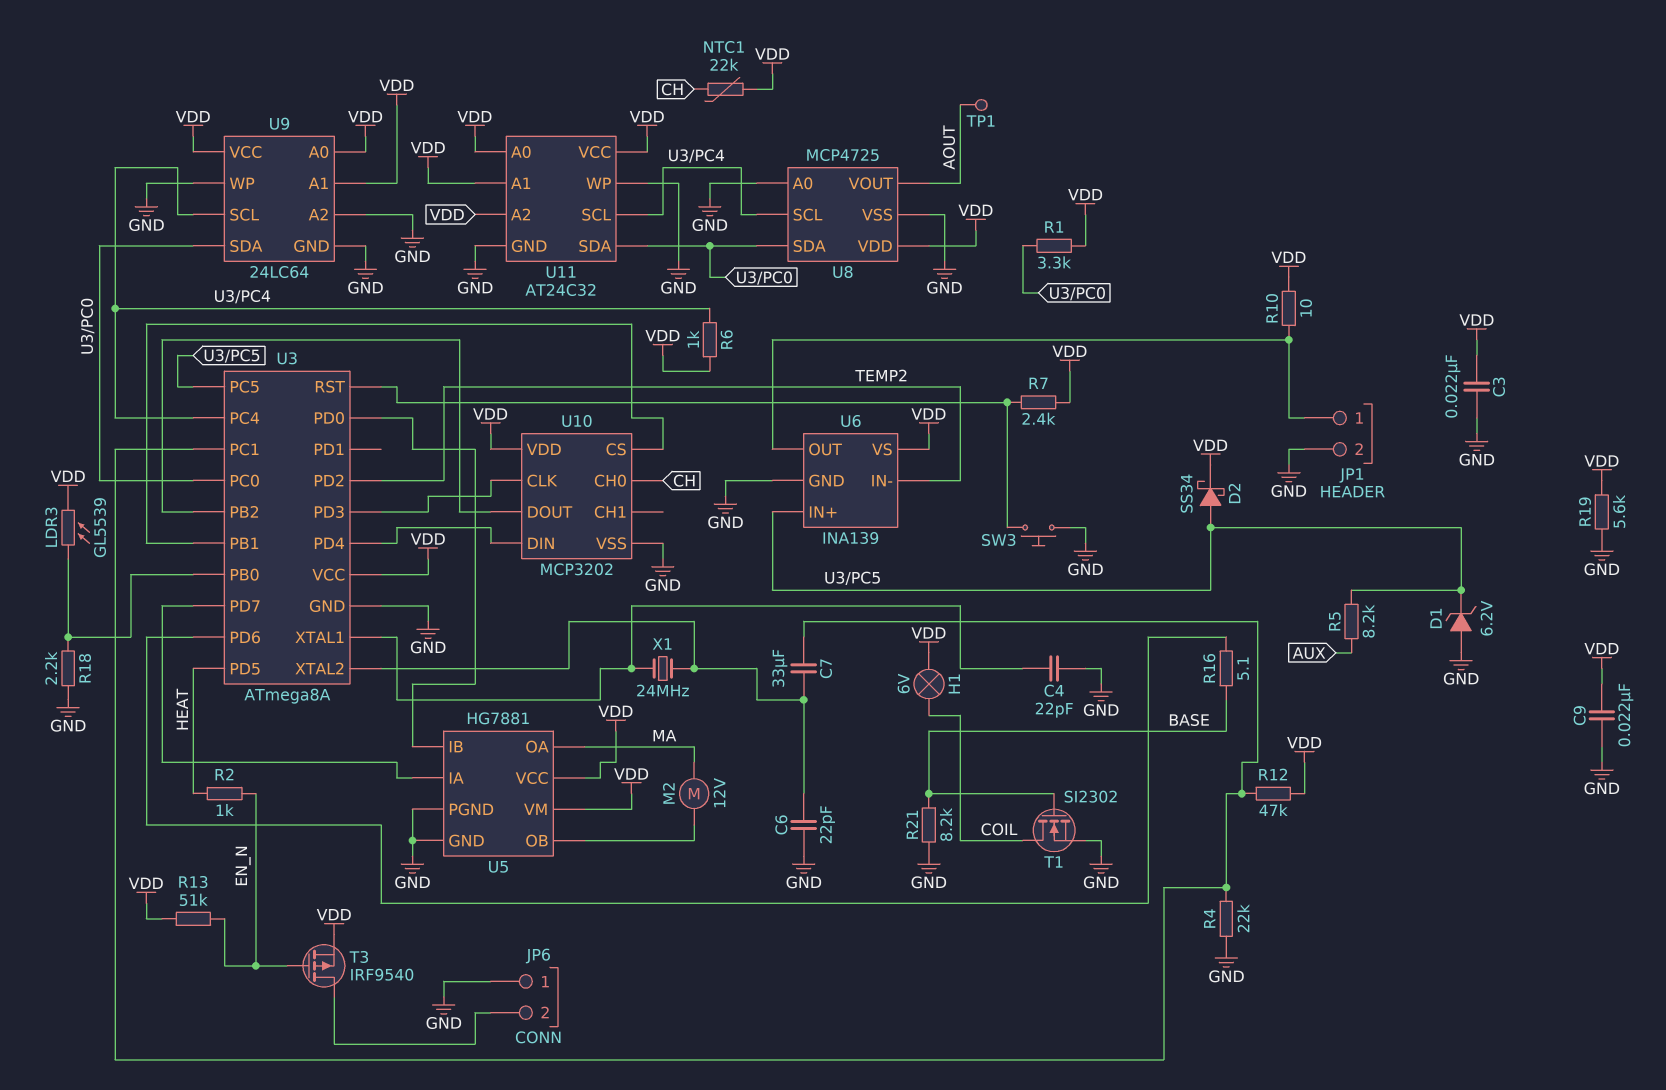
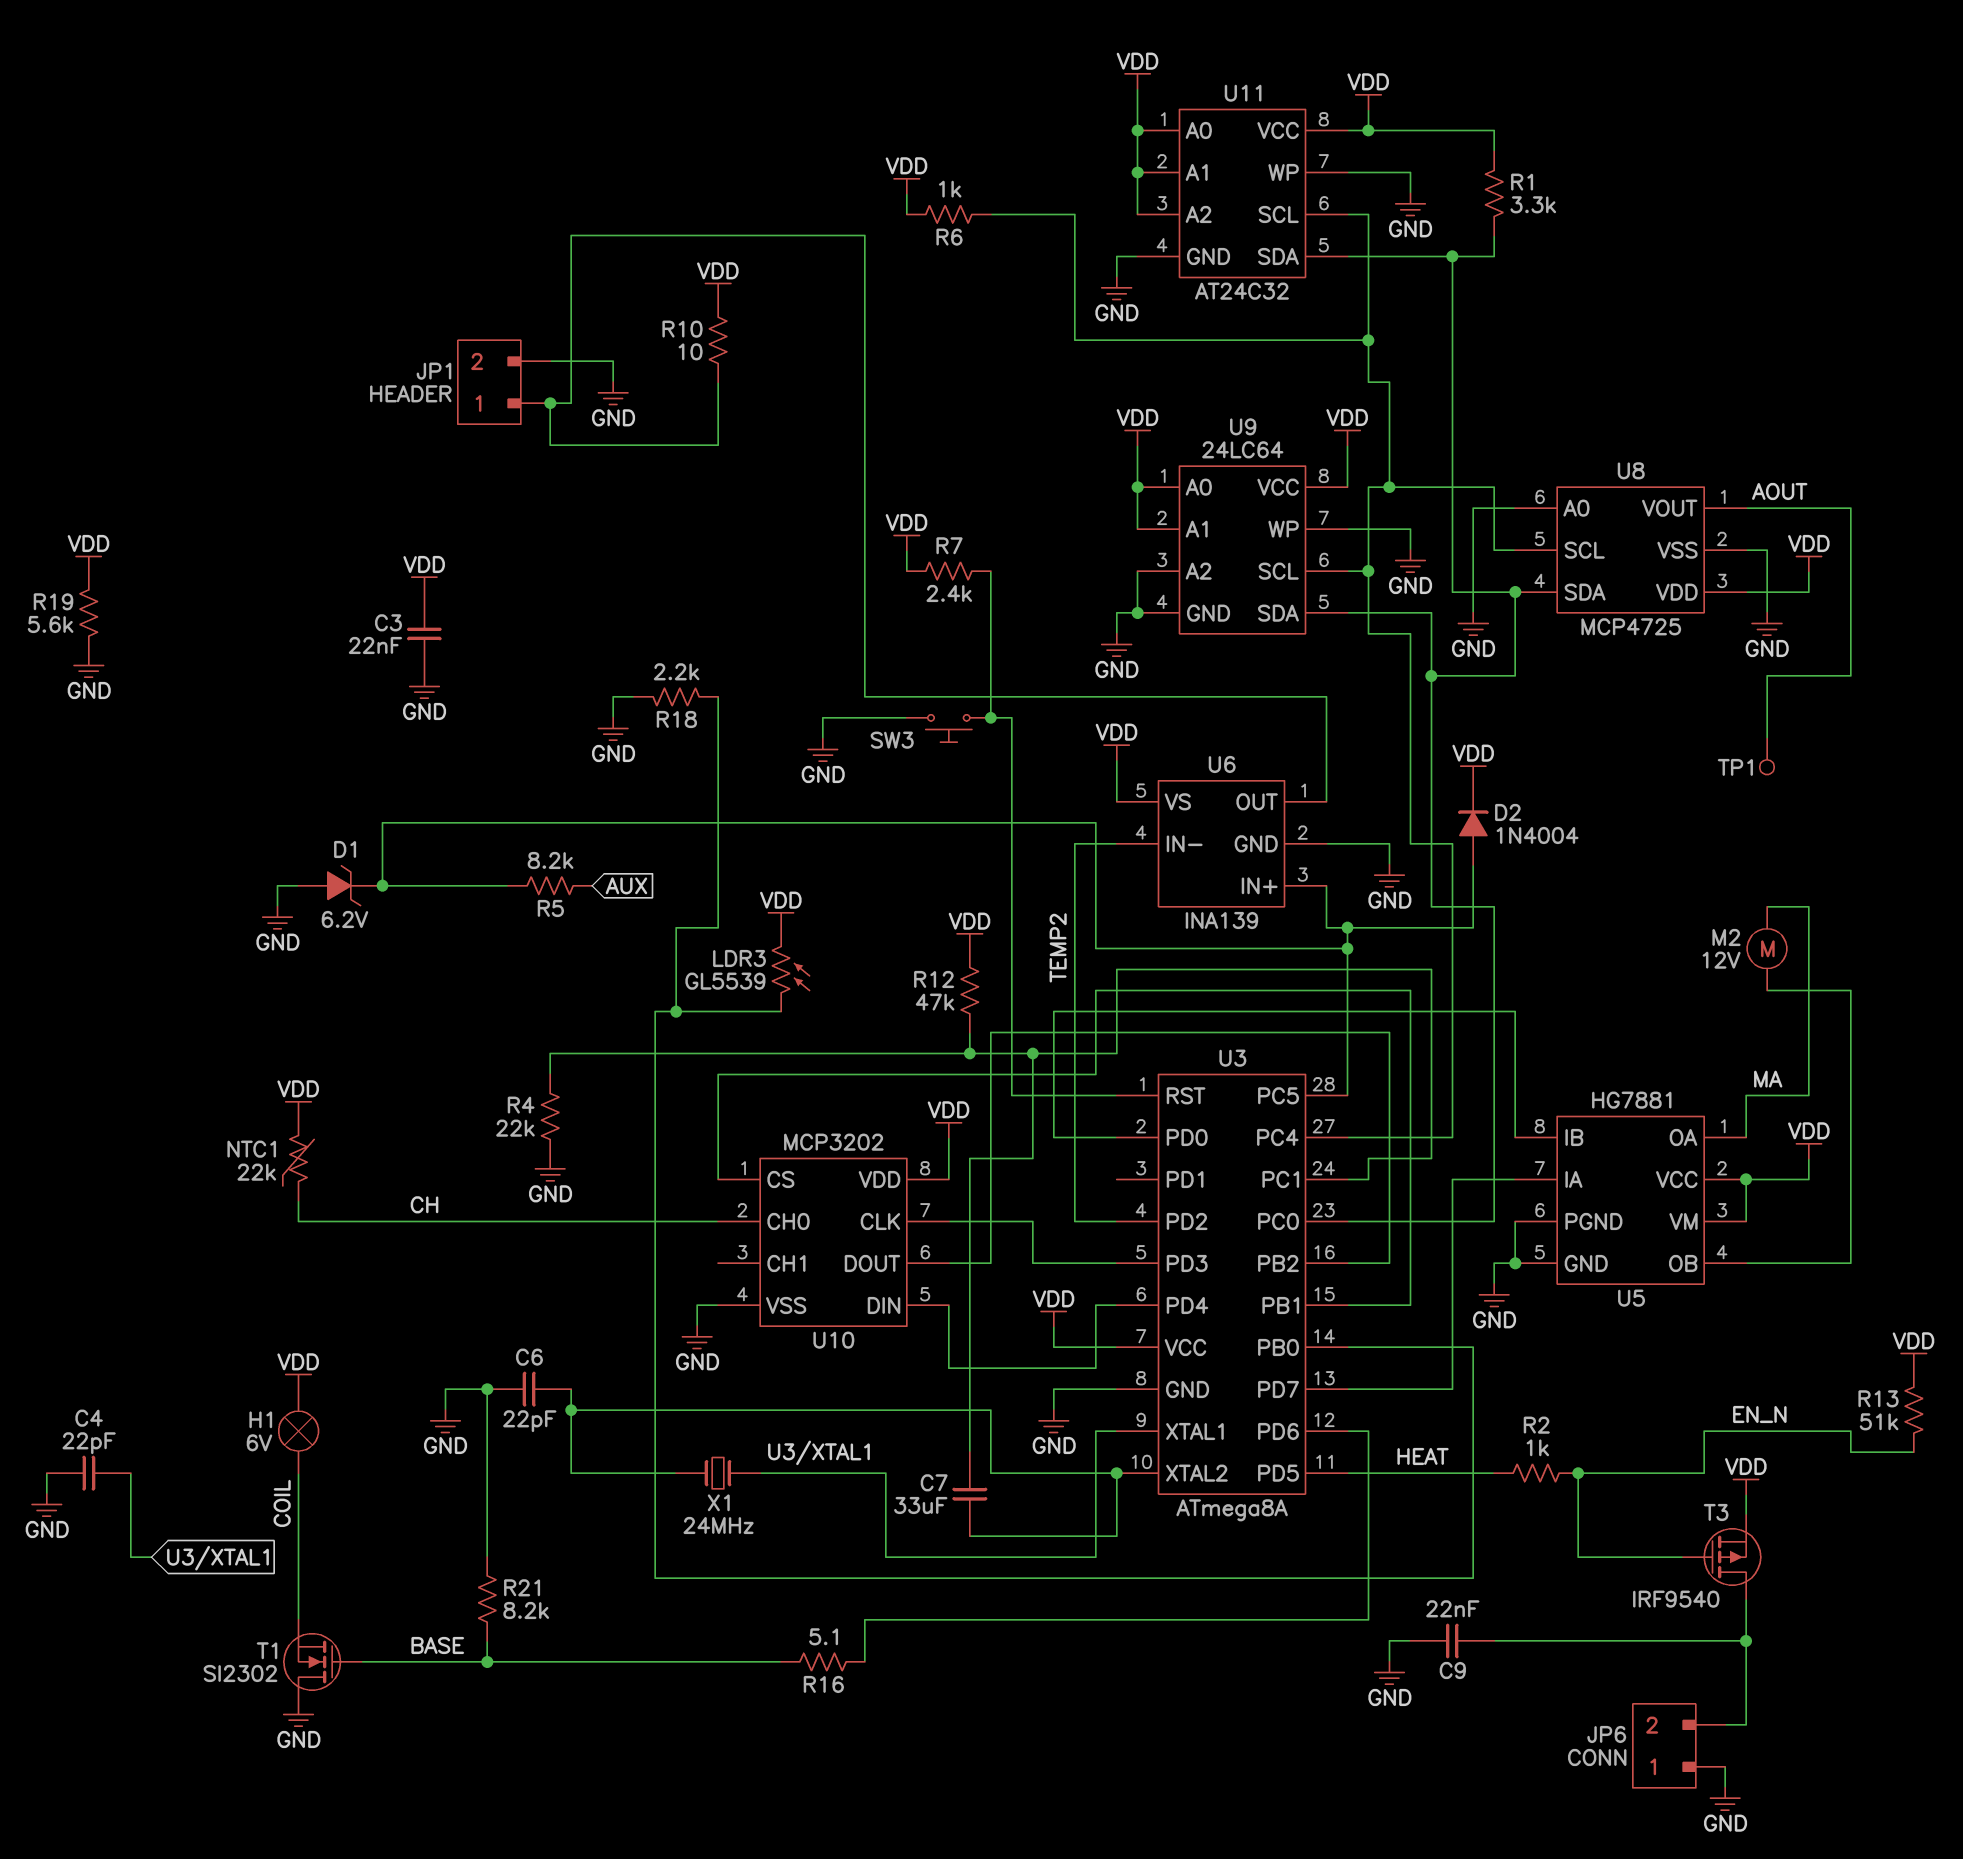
C9: 22nF (GND, VDD) -> 22nF (GND, JP6/2)
D2: schottky SS34 (A U3/PC5, K VDD) -> diode 1N4004 (A U3/PC5, K VDD)
T1: NMOS SI2302 (G BASE, D COIL, S GND) -> NMOS SI2302 (G BASE, D GND, S COIL)

